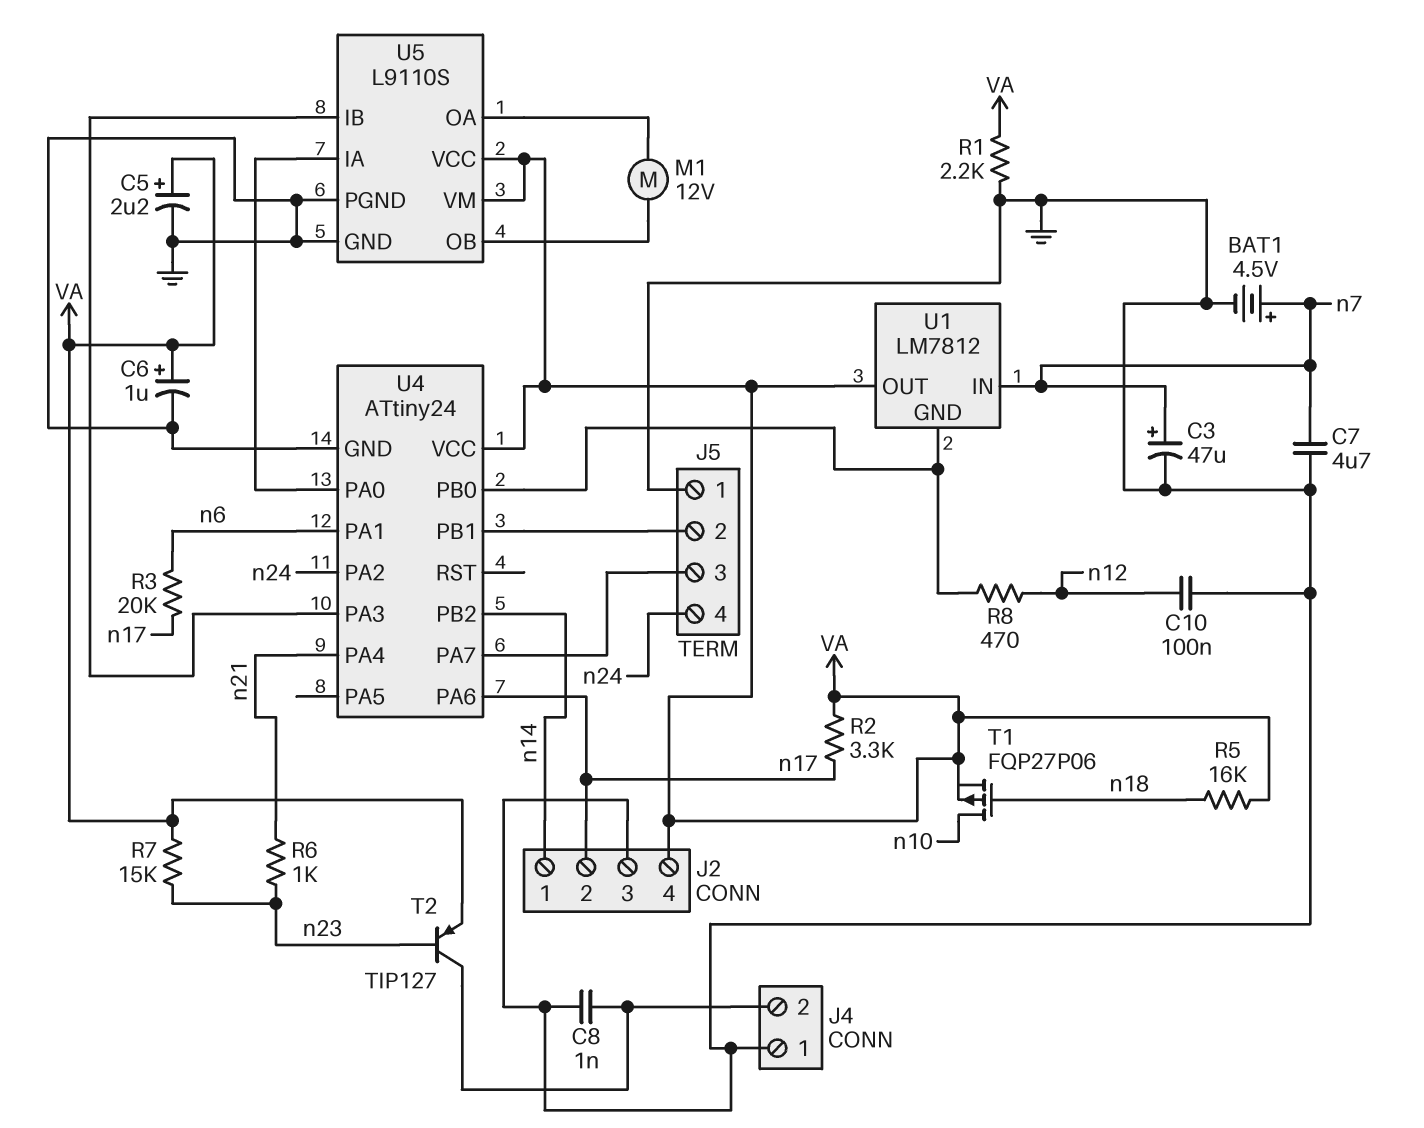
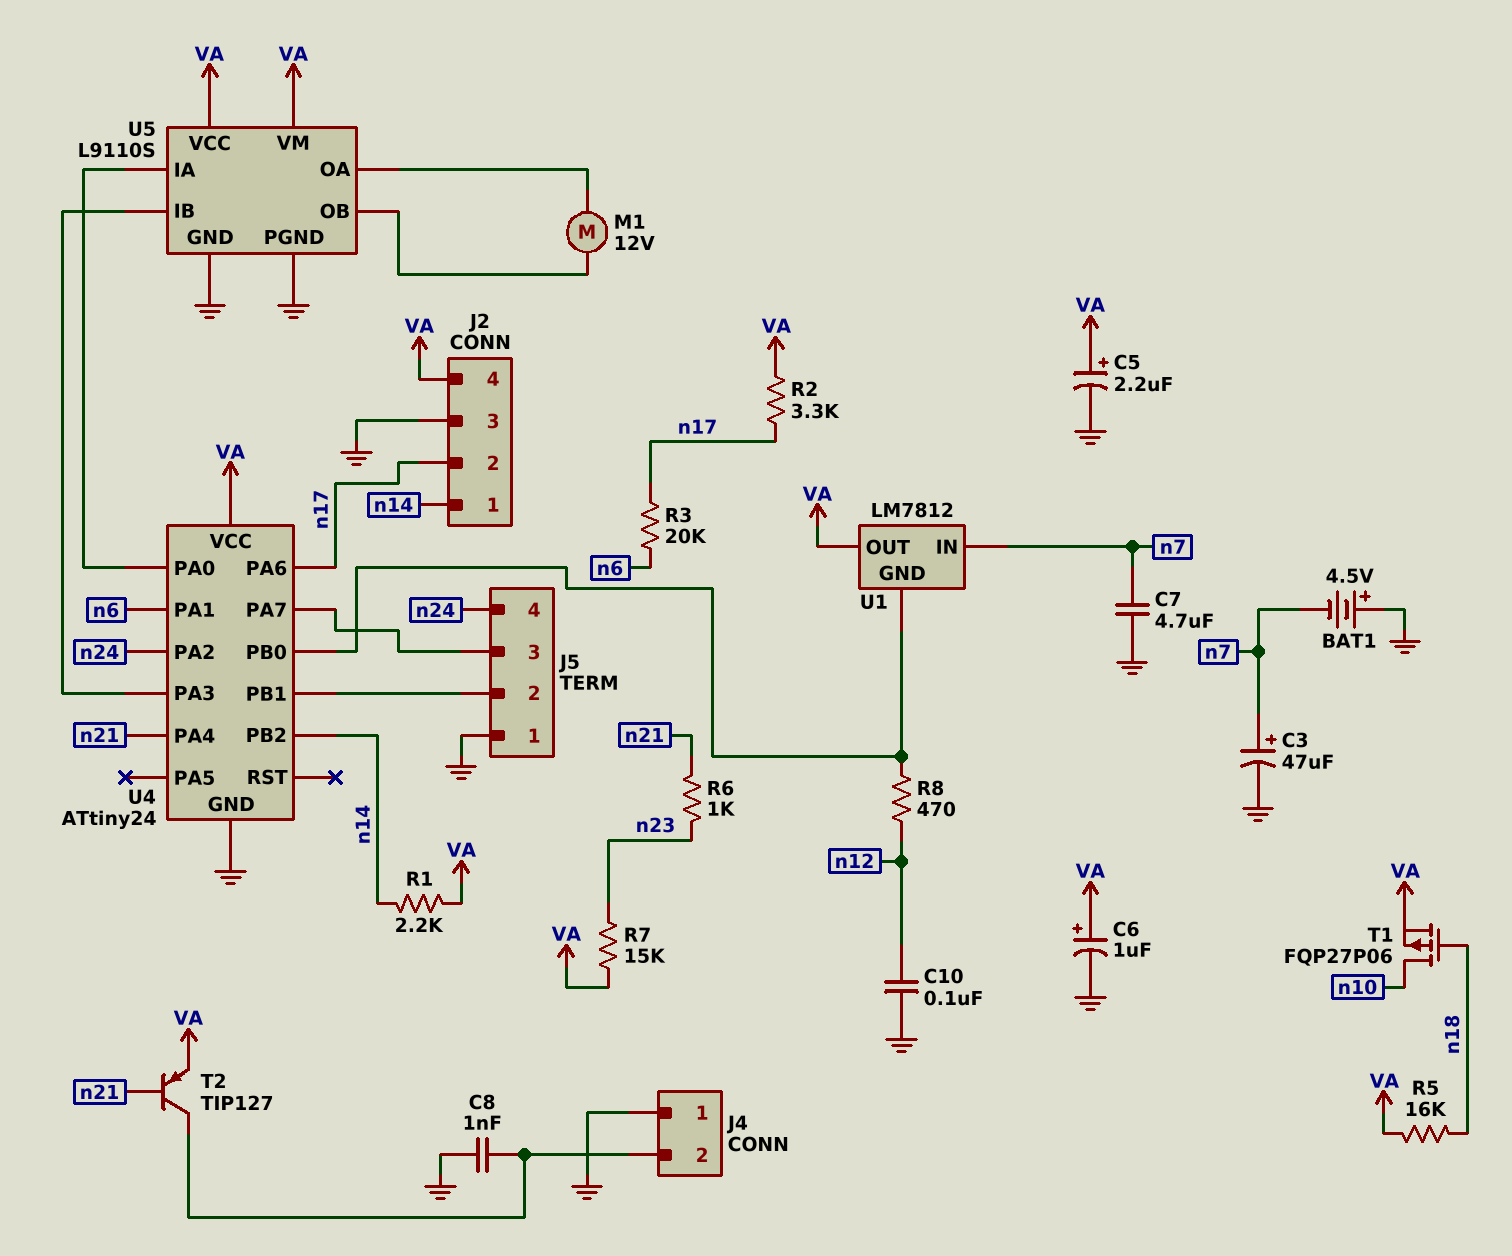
BAT1: 4.5V (plus n7, minus GND) -> 4.5V (plus GND, minus n7)
R1: 2.2k (GND, VA) -> 2.2k (VA, n14)
T2: PNP TIP127 (B n23, C J4/2, E VA) -> PNP TIP127 (B n21, C J4/2, E VA)

